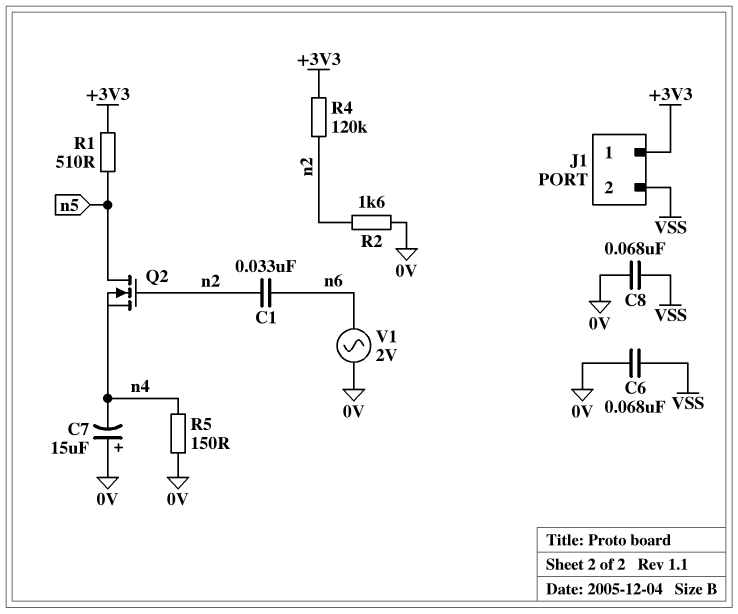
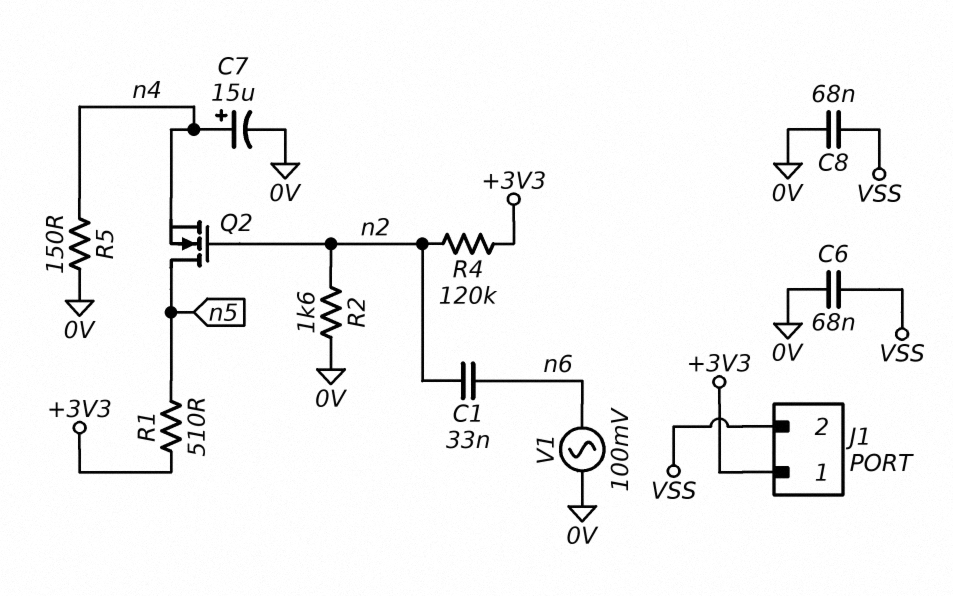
C7: 15uF (plus 0V, minus n4) -> 15uF (plus n4, minus 0V)
V1: AC 2V (0V, n6) -> AC 100mV (0V, n6)

